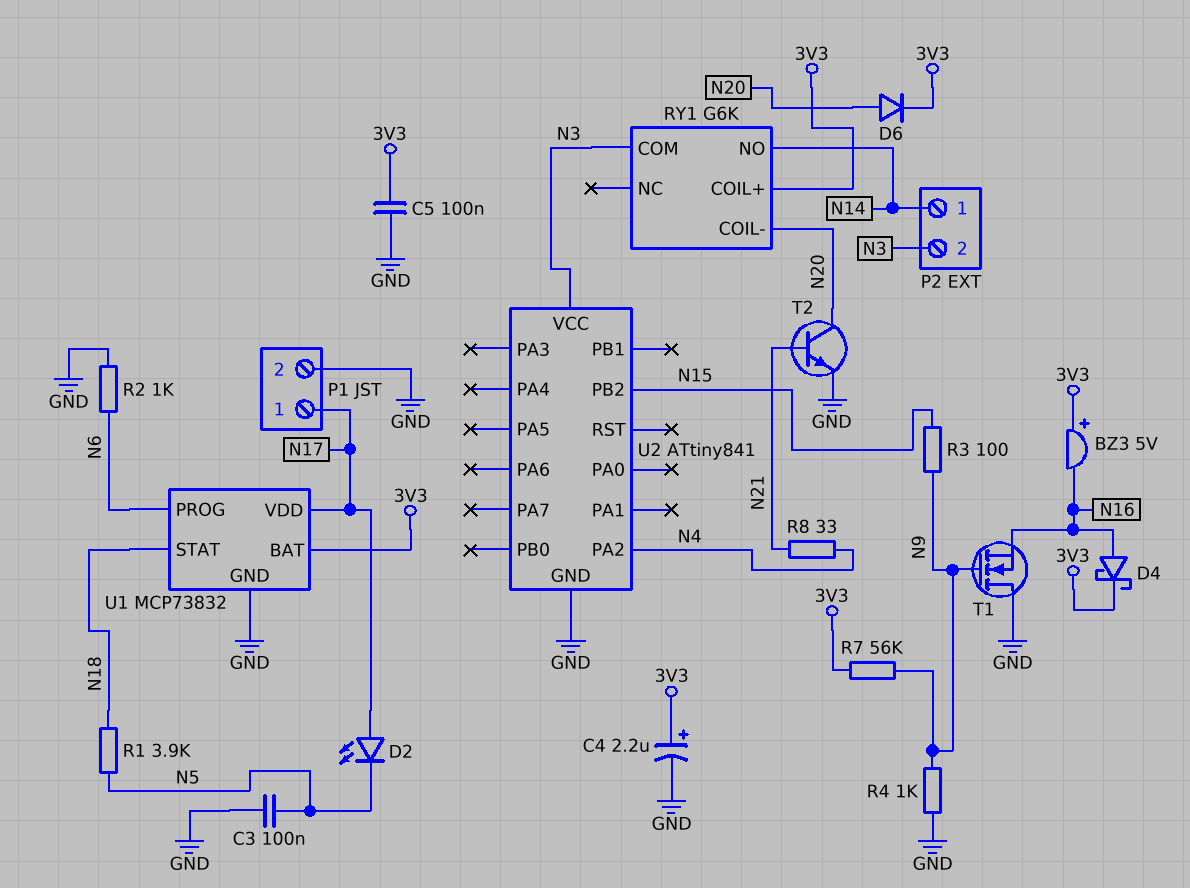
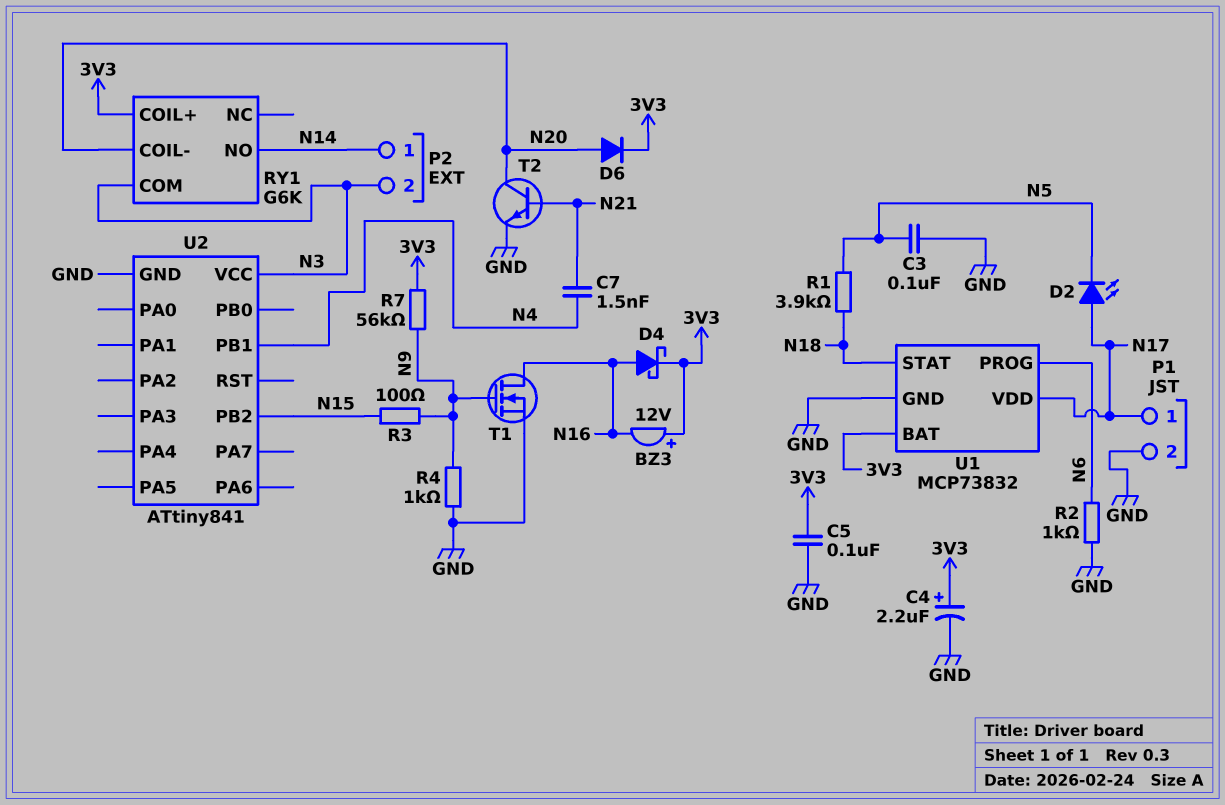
BZ3: buzzer 5V (plus 3V3, minus N16) -> buzzer 12V (plus 3V3, minus N16)
C7: none -> 1.5nF (N4, N21)
R8: 33 (N4, N21) -> none
T1: NMOS (G N9, D GND, S N16) -> NMOS (G N9, D N16, S GND)
U2 pin PA2: N4 -> none
U2 pin PB1: none -> N4

